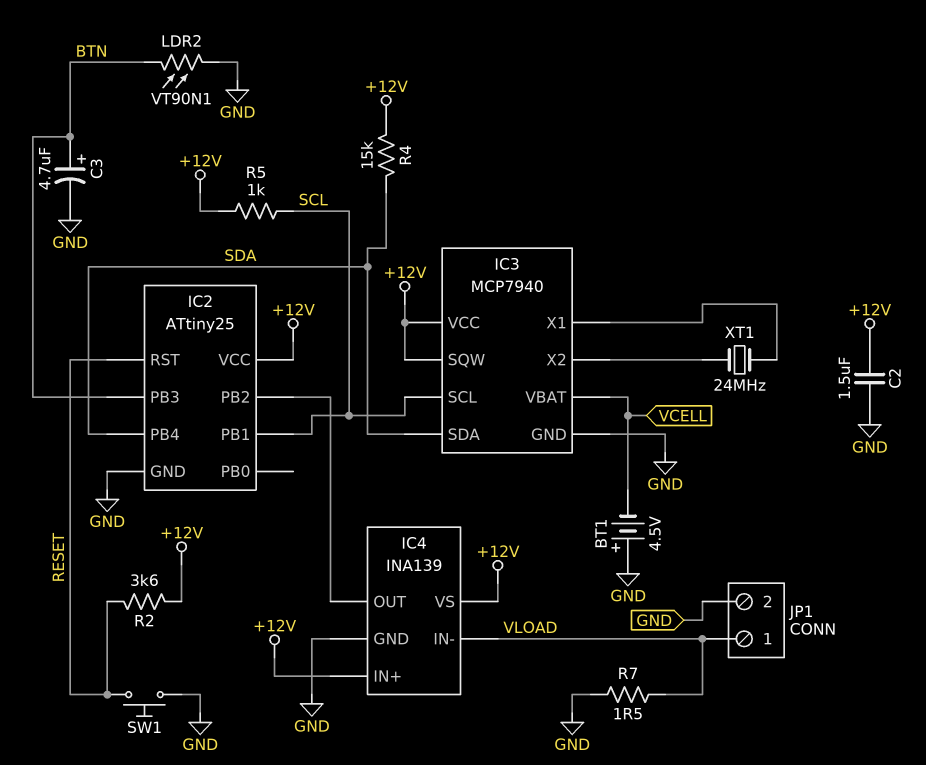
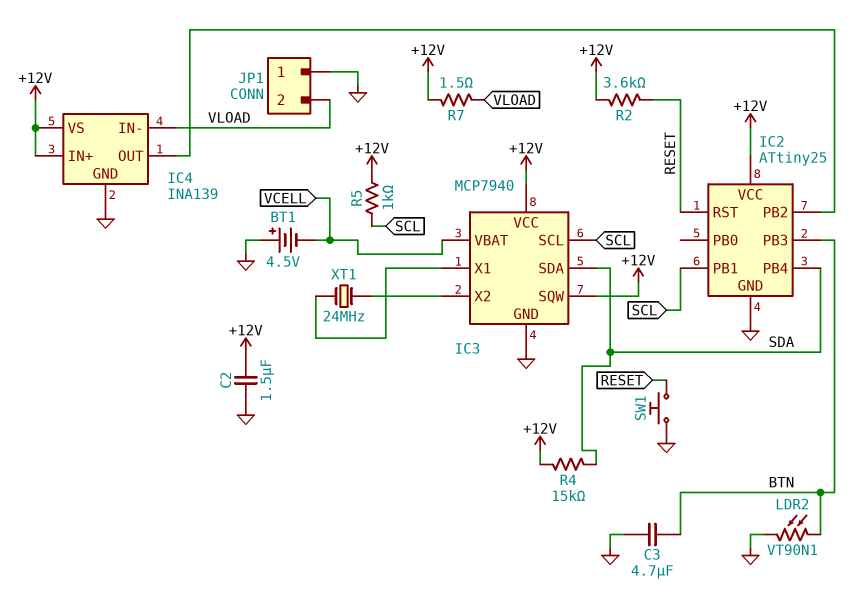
C3: 4.7uF (plus BTN, minus GND) -> 4.7uF (BTN, GND)
JP1 pin 1: VLOAD -> GND
JP1 pin 2: GND -> VLOAD
R7: 1.5 (GND, VLOAD) -> 1.5 (+12V, VLOAD)

